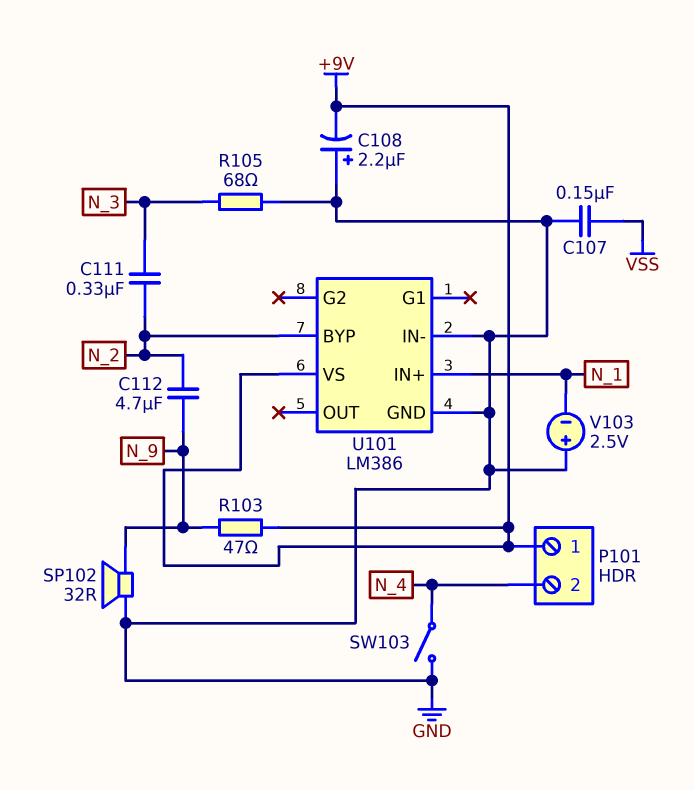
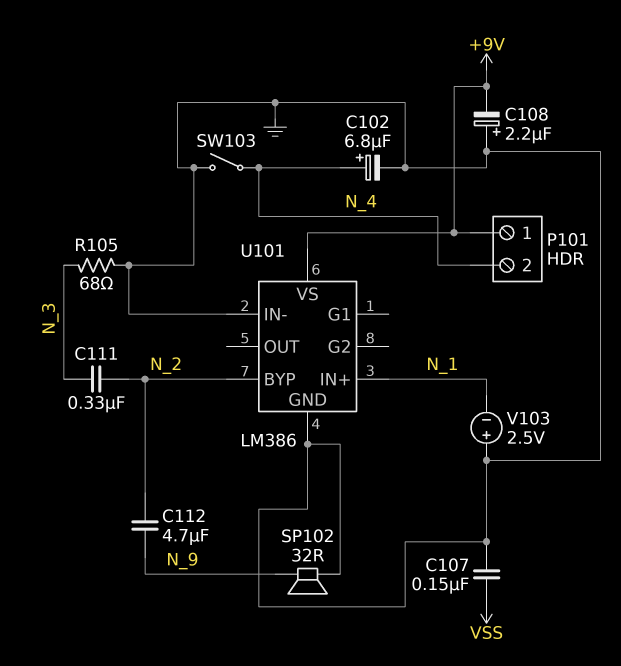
C102: none -> 6.8uF (plus N_4, minus GND)
R103: 47 (+9V, N_9) -> none

